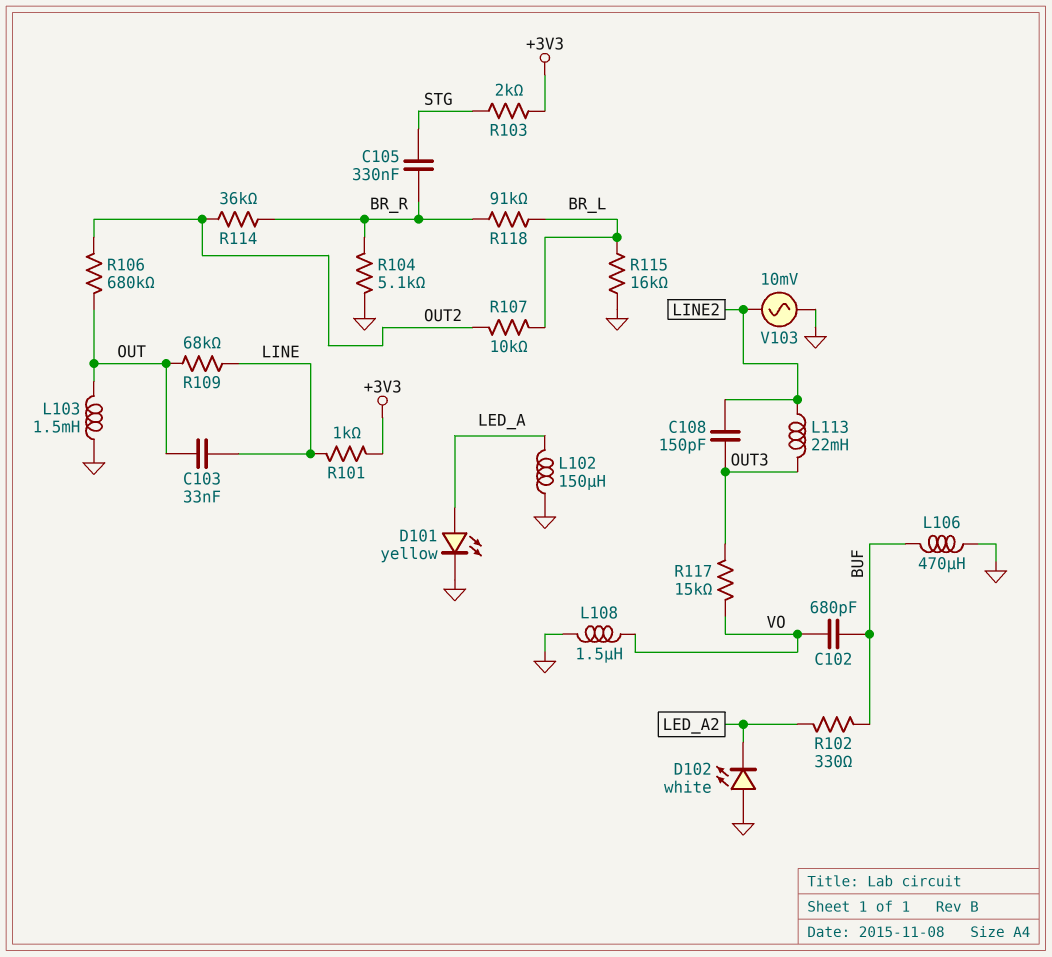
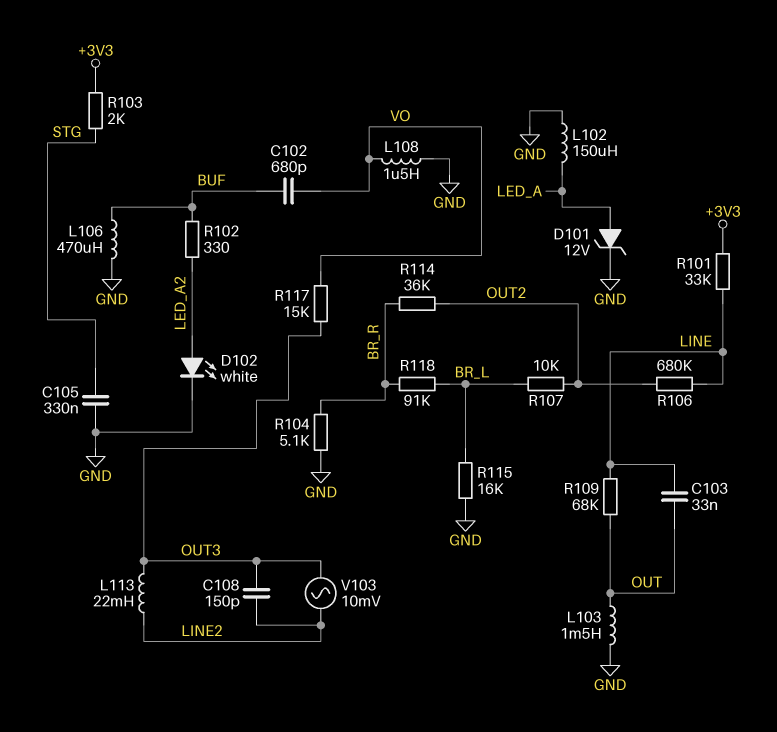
C105: 330nF (BR_R, STG) -> 330nF (GND, STG)
D101: LED yellow (A LED_A, K GND) -> zener 12V (A LED_A, K GND)
D102: LED white (A GND, K LED_A2) -> LED white (A LED_A2, K GND)
R101: 1k (+3V3, LINE) -> 33k (+3V3, LINE)
R106: 680k (OUT, OUT2) -> 680k (LINE, OUT2)
V103: AC 10mV (GND, LINE2) -> AC 10mV (LINE2, OUT3)

